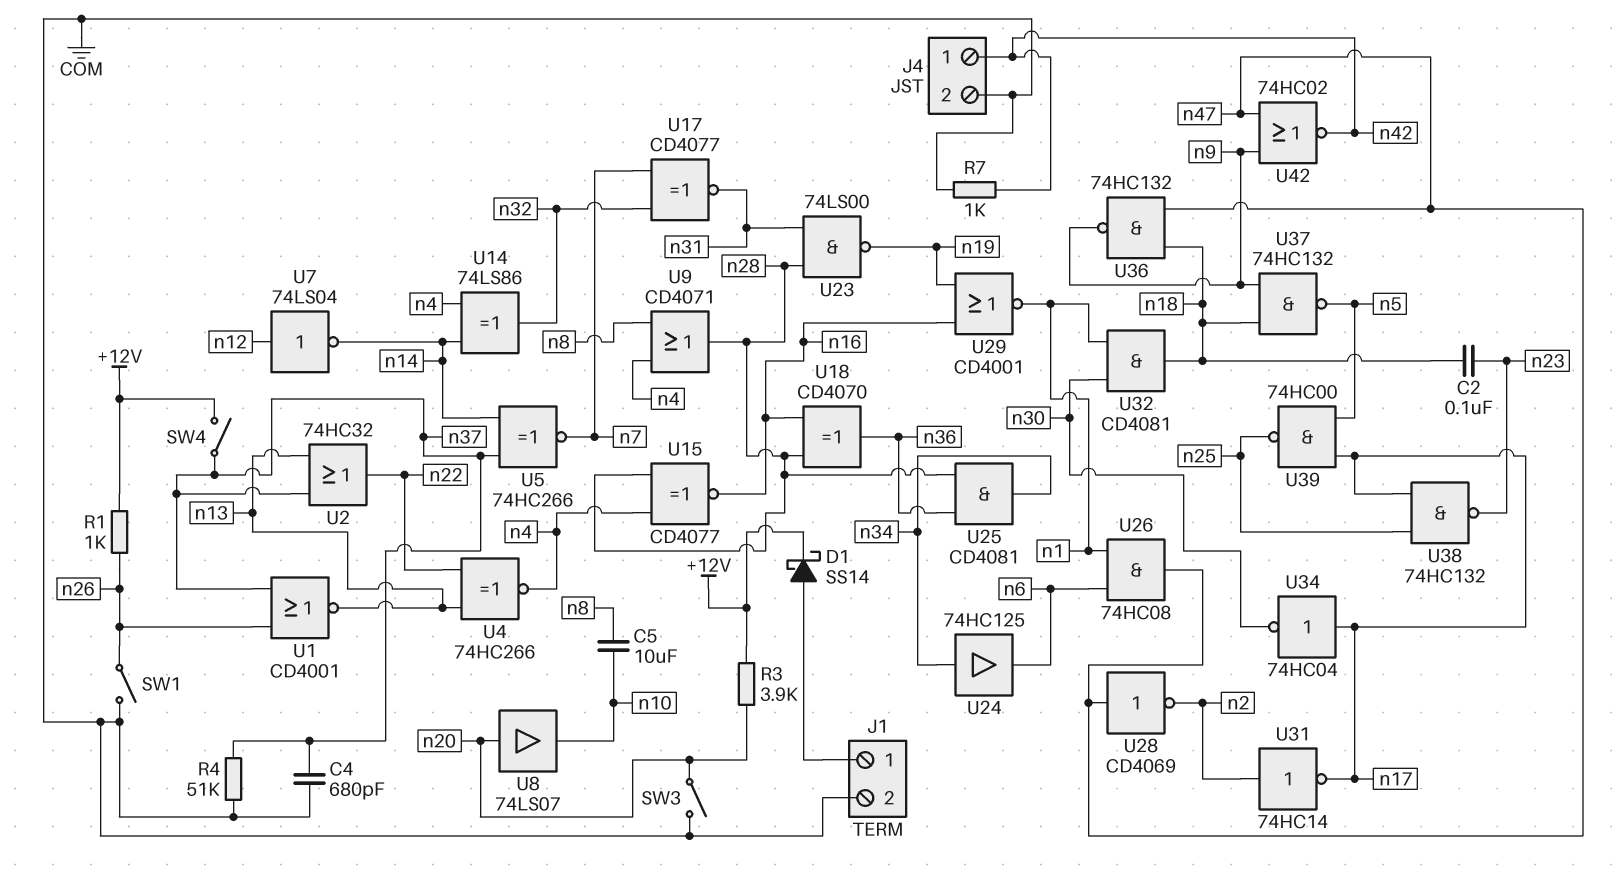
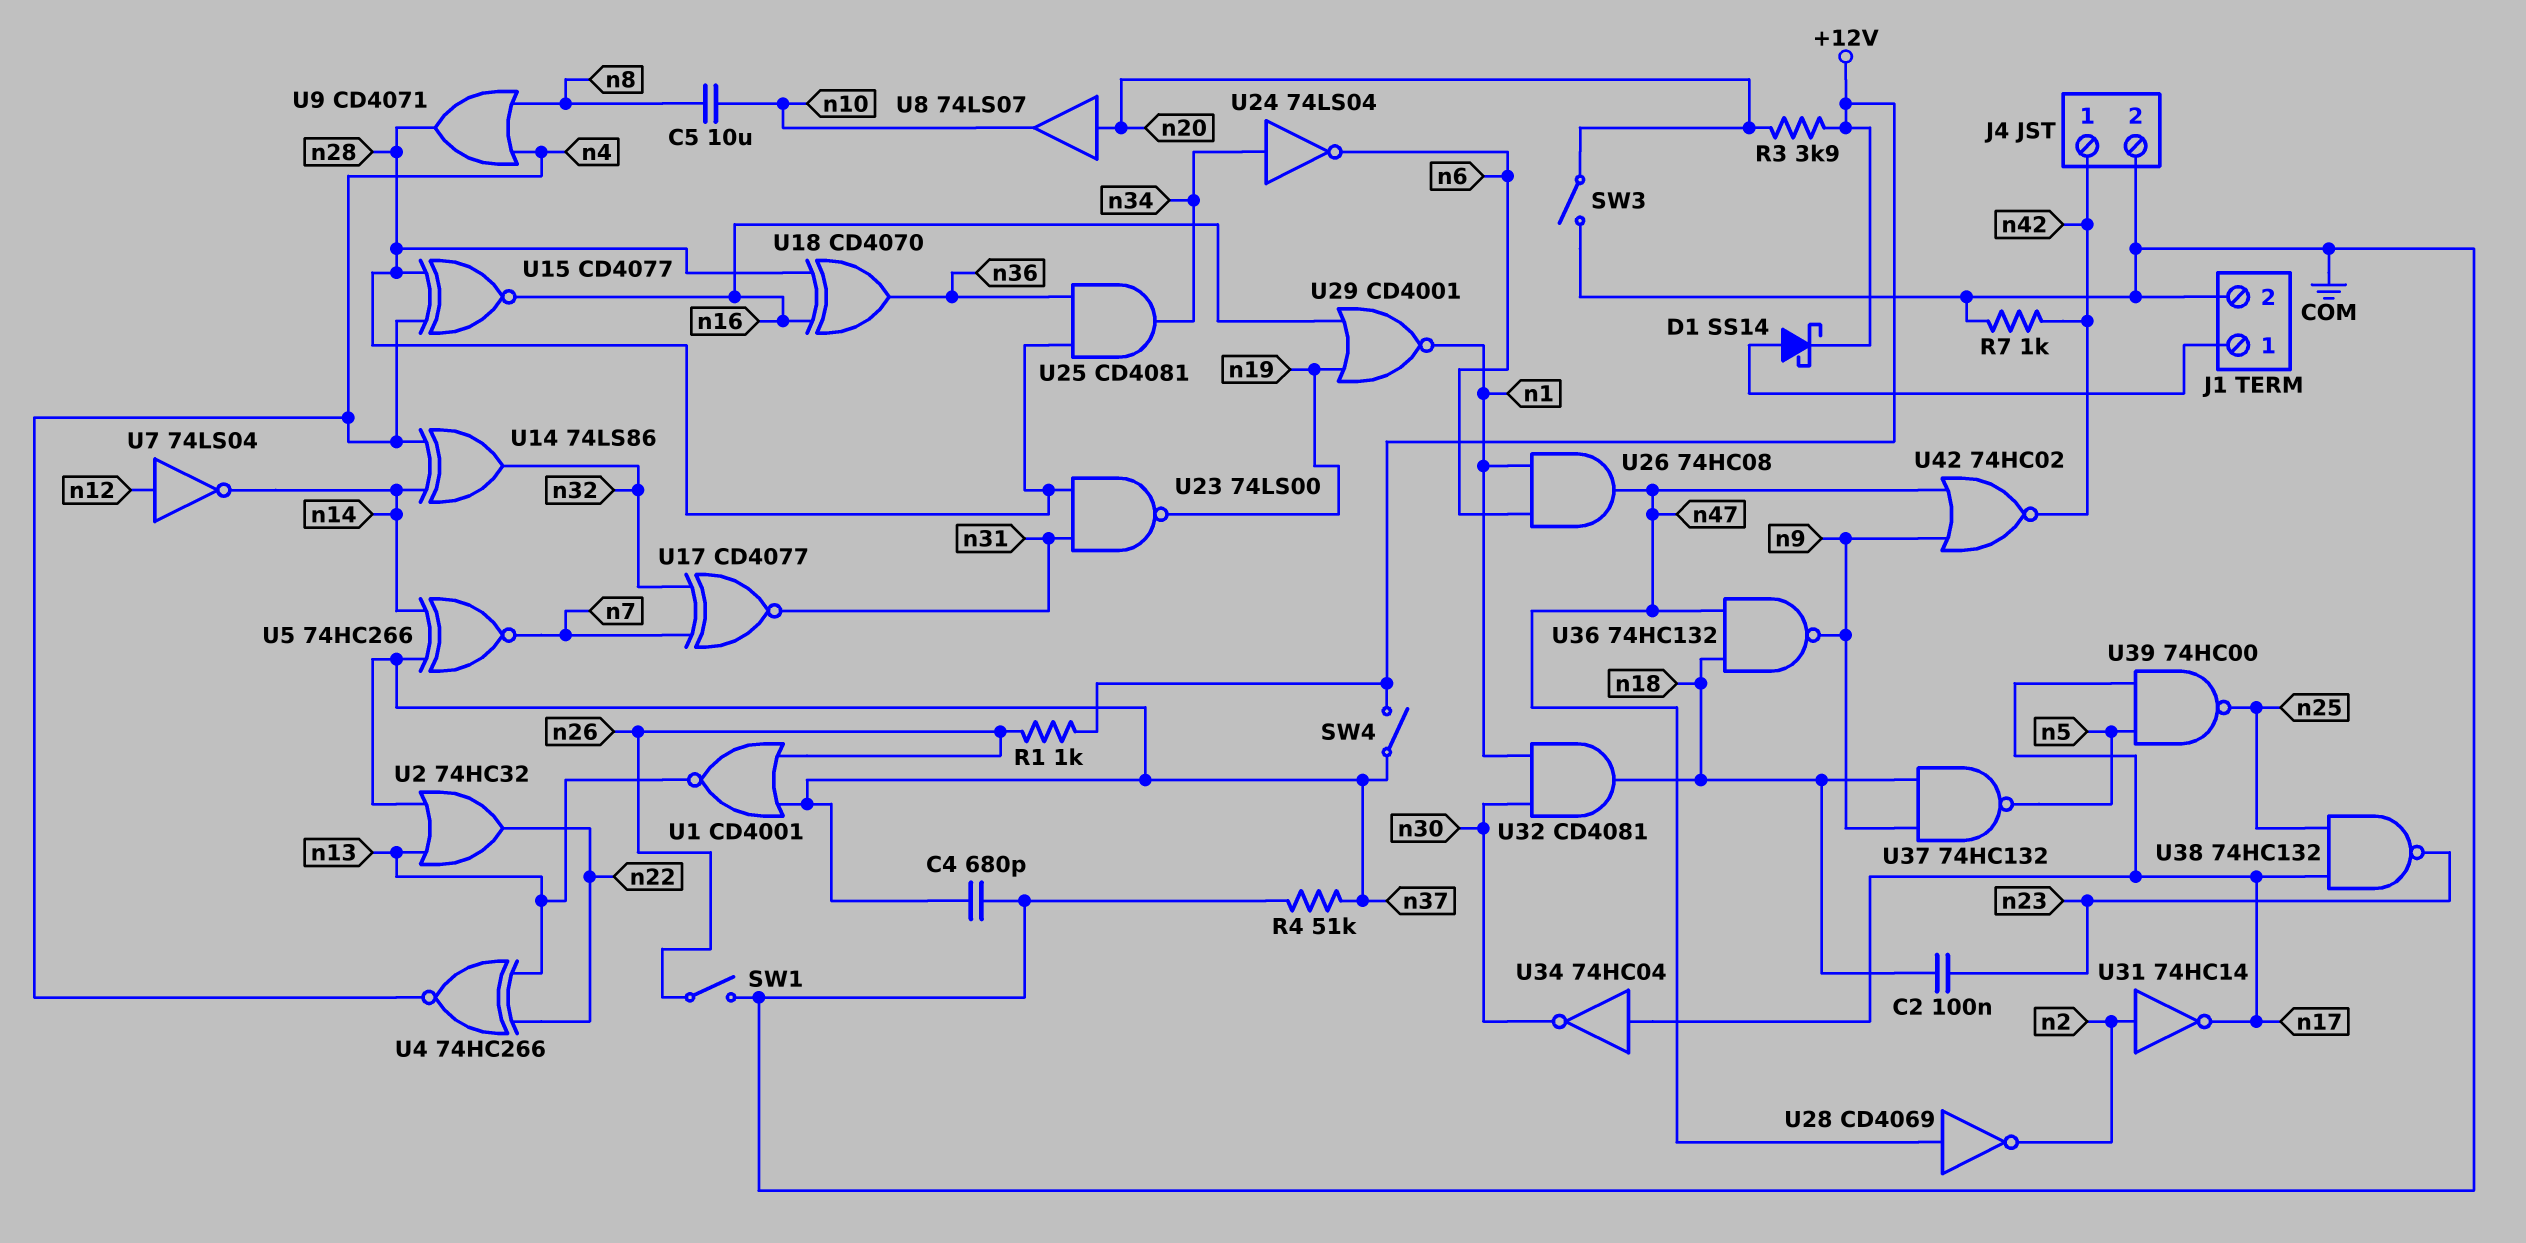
U24: buffer 74HC125 (in n34, out n6) -> NOT 74LS04 (in n34, out n6)

